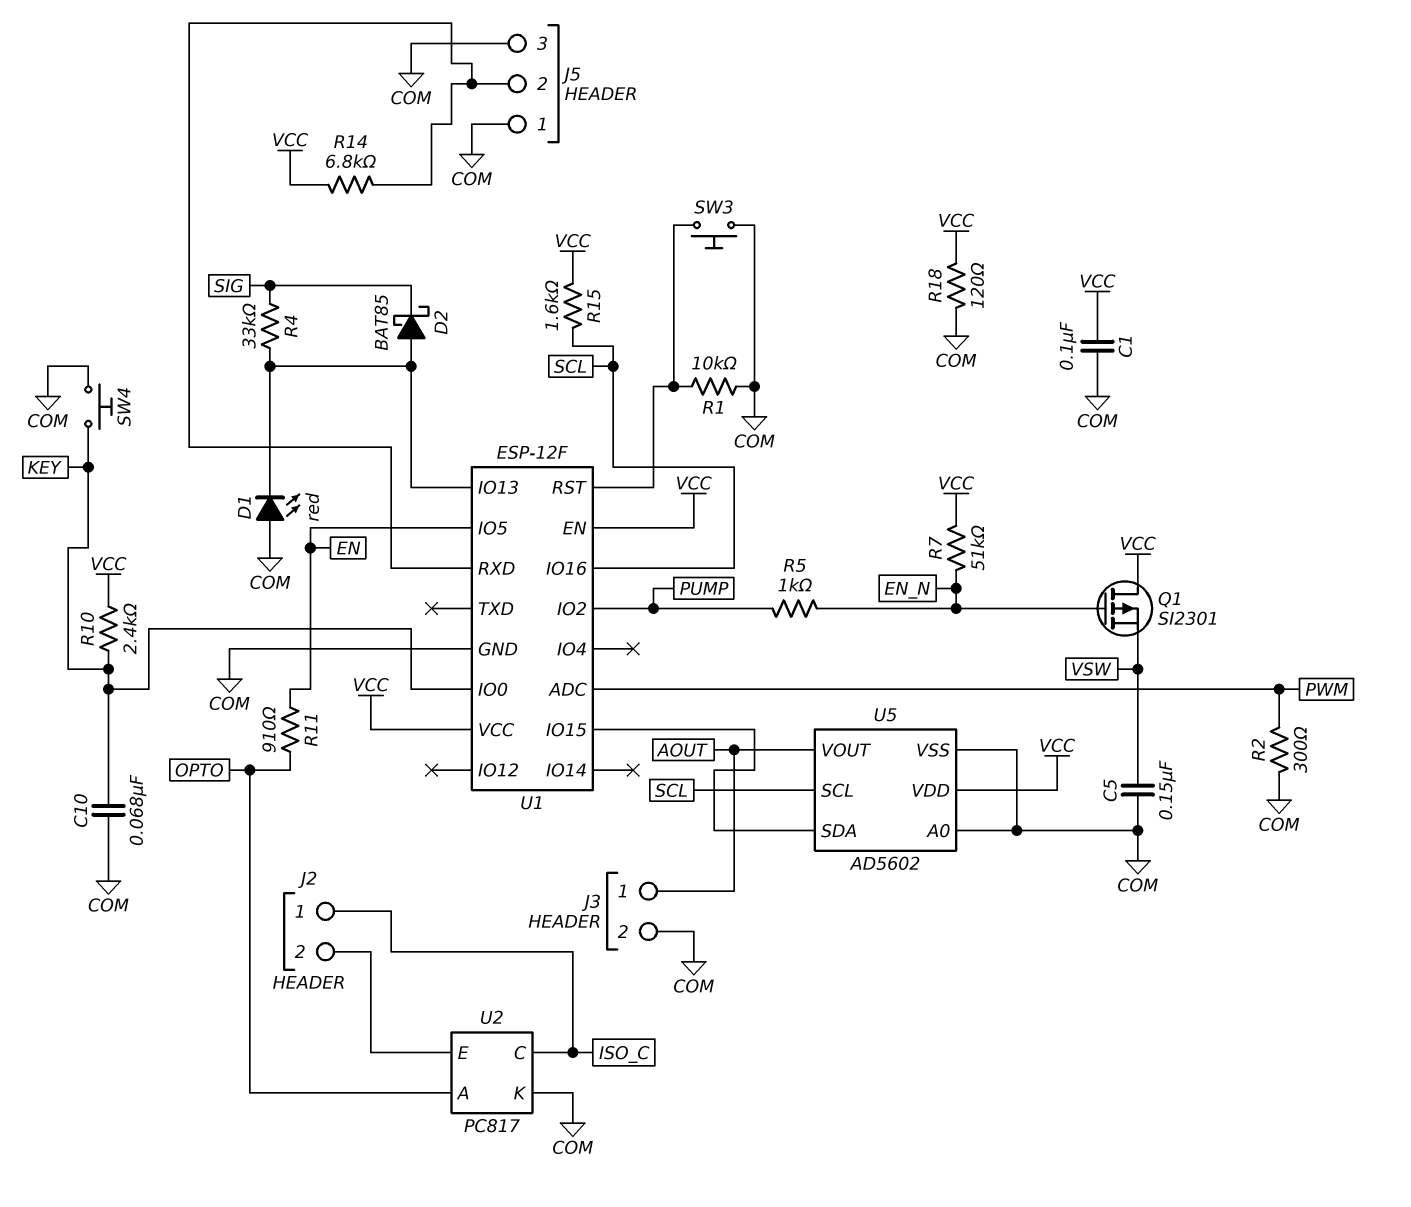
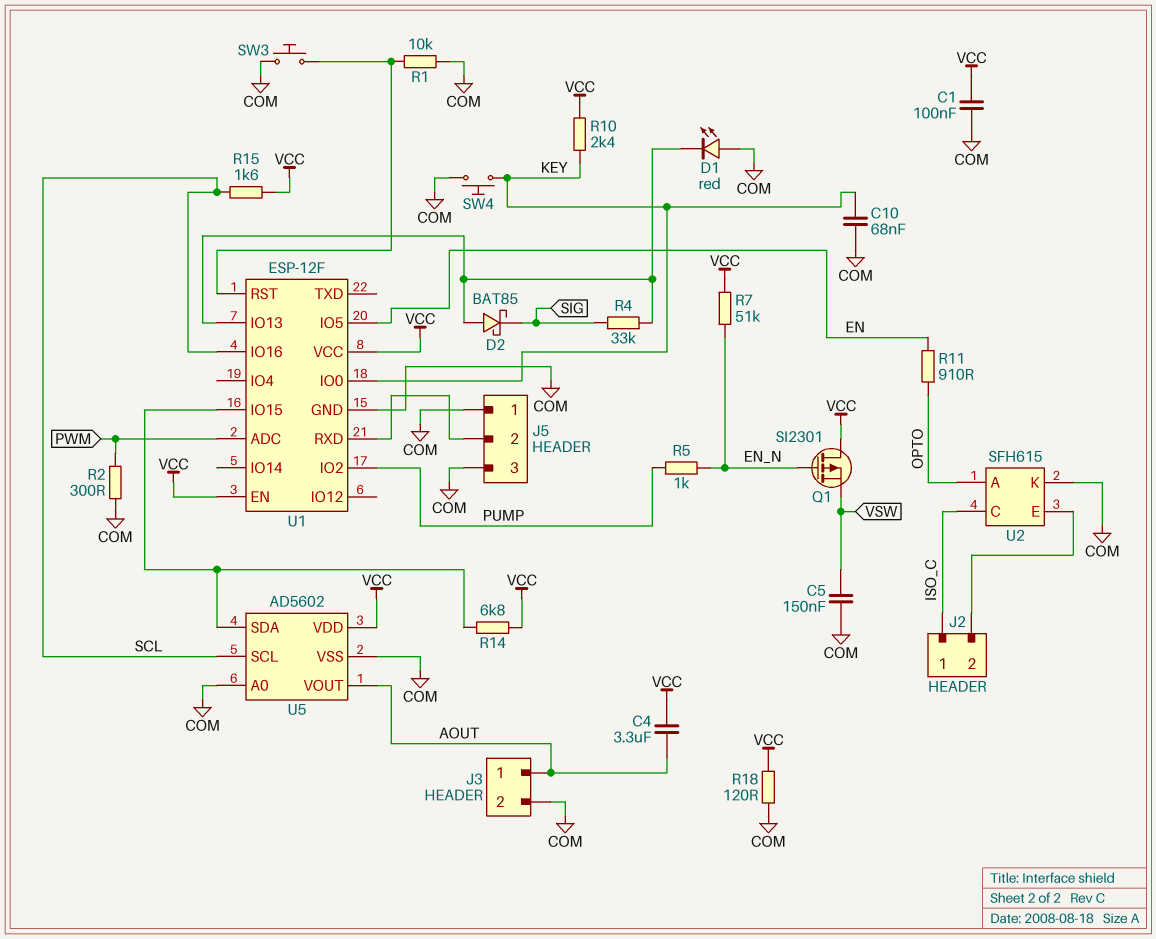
C4: none -> 3.3uF (AOUT, VCC)
R14: 6.8k (J5/2, VCC) -> 6.8k (U1/IO15, VCC)
U2: PC817 -> SFH615

